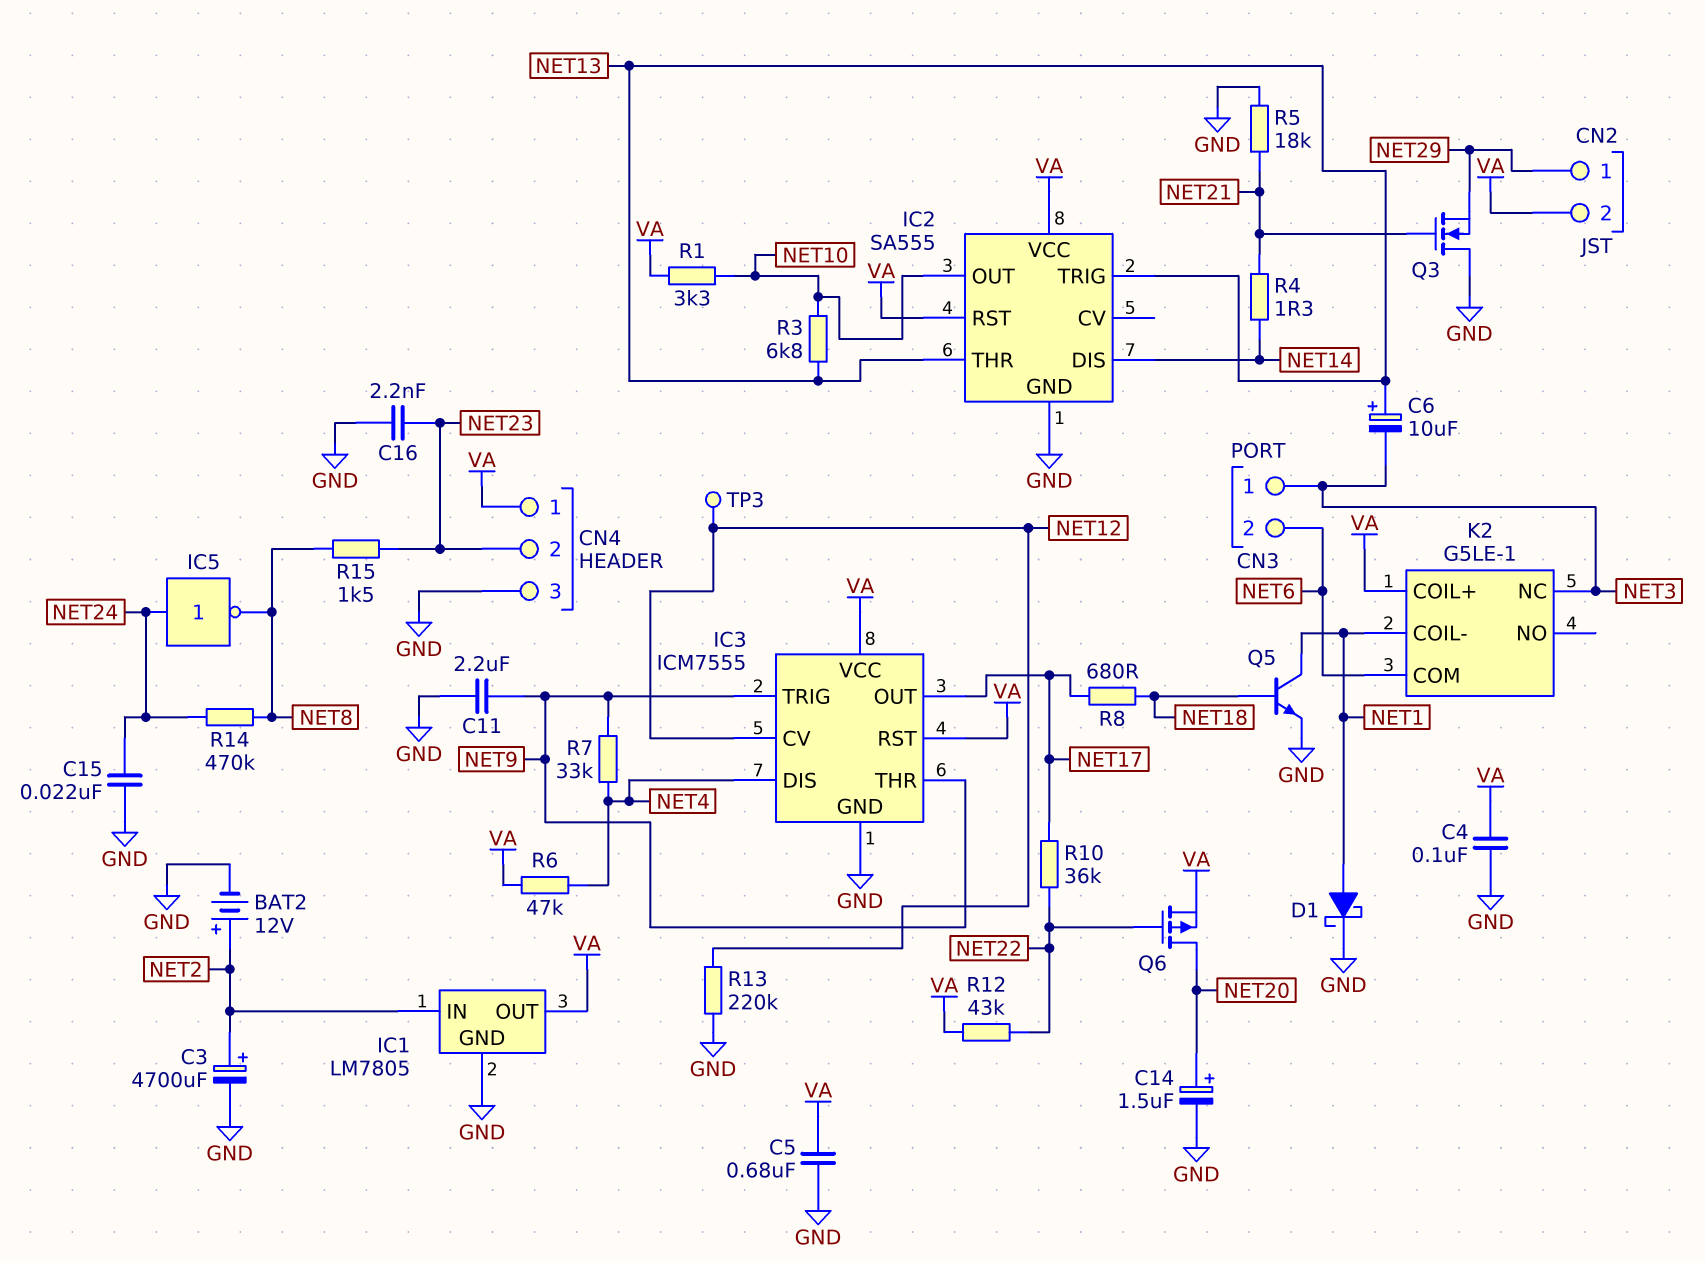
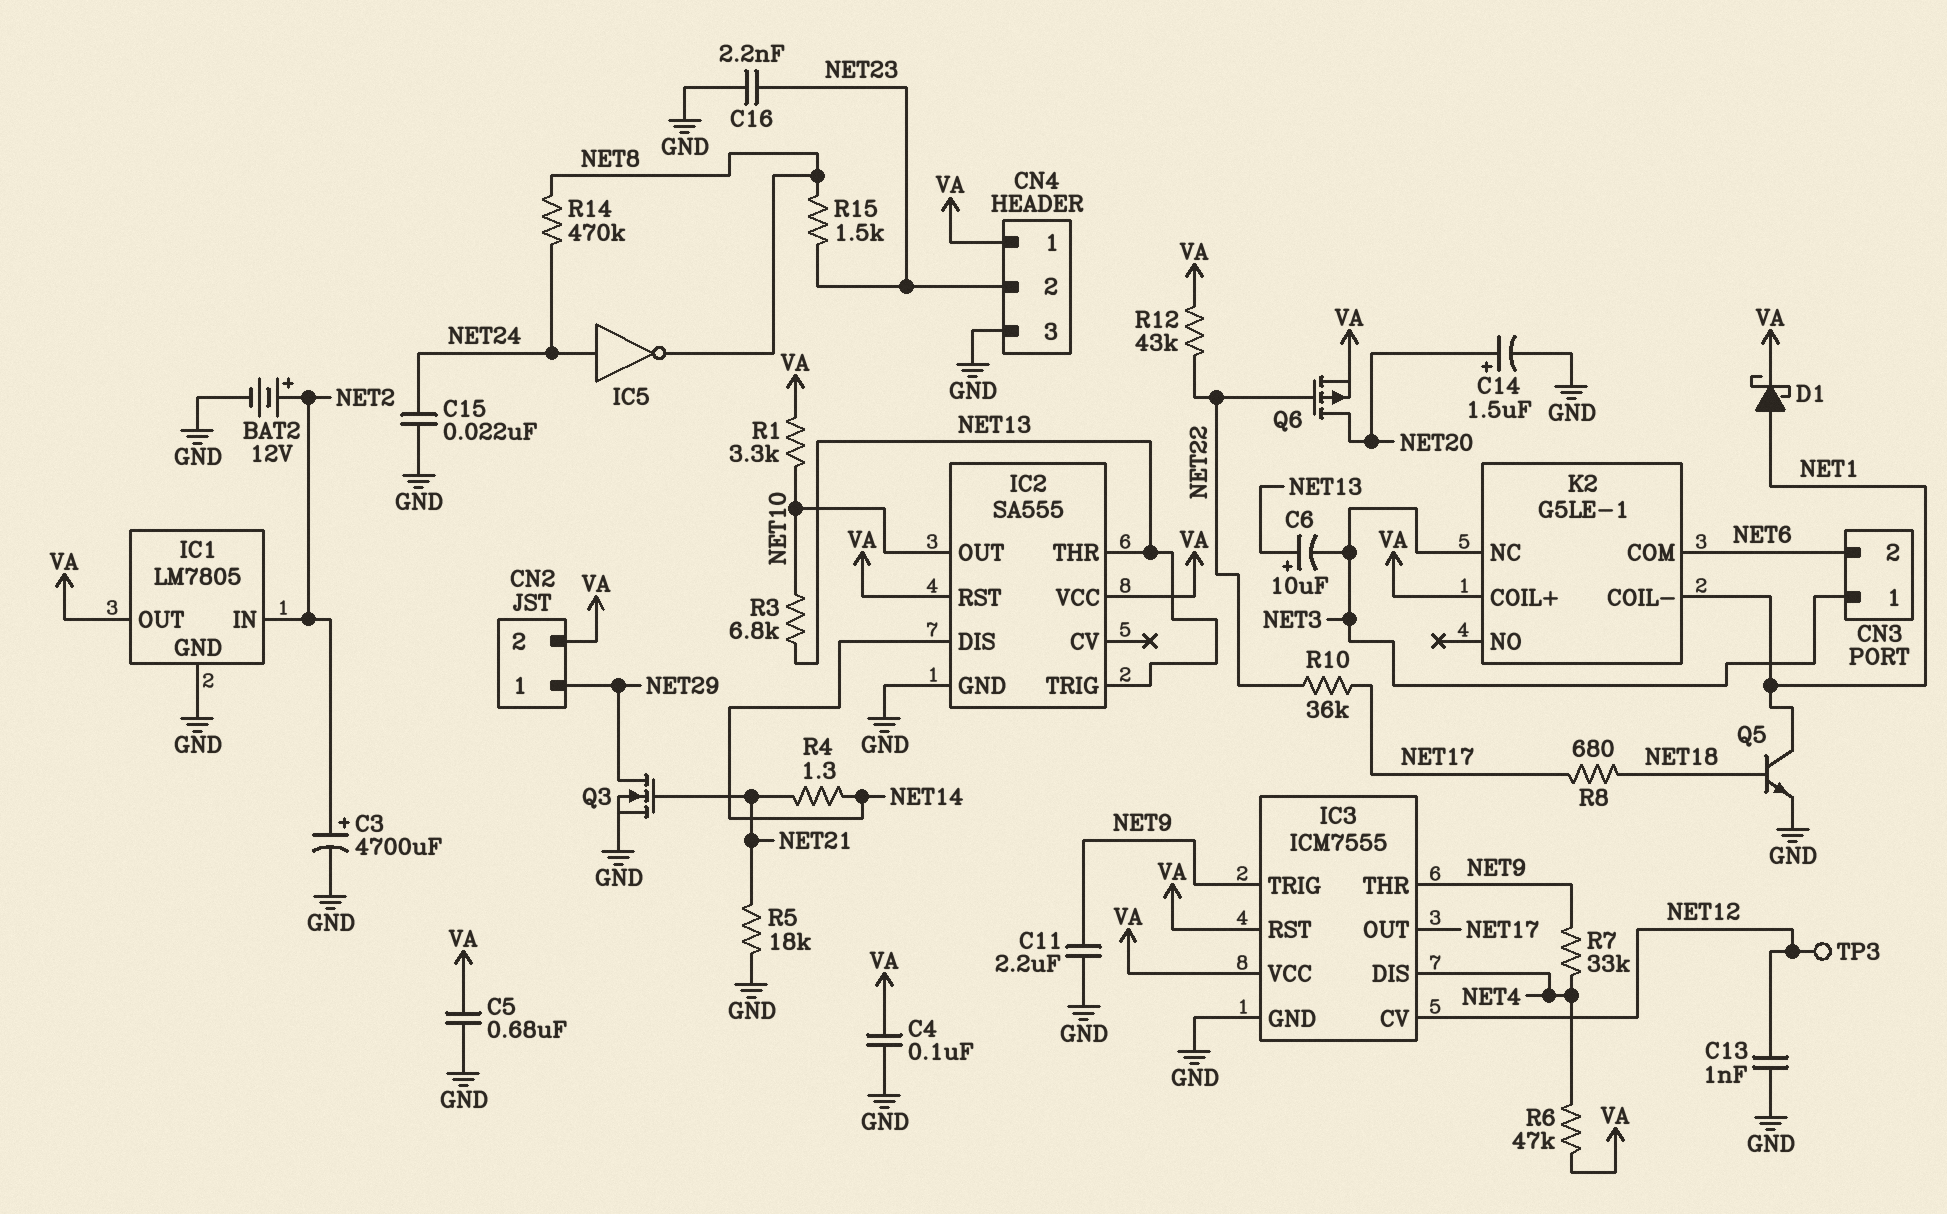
C13: none -> 1nF (GND, NET12)
D1: schottky (A NET1, K GND) -> schottky (A NET1, K VA)
Q3: NMOS (G NET21, D GND, S NET29) -> NMOS (G NET21, D NET29, S GND)
R13: 220k (GND, NET12) -> none

